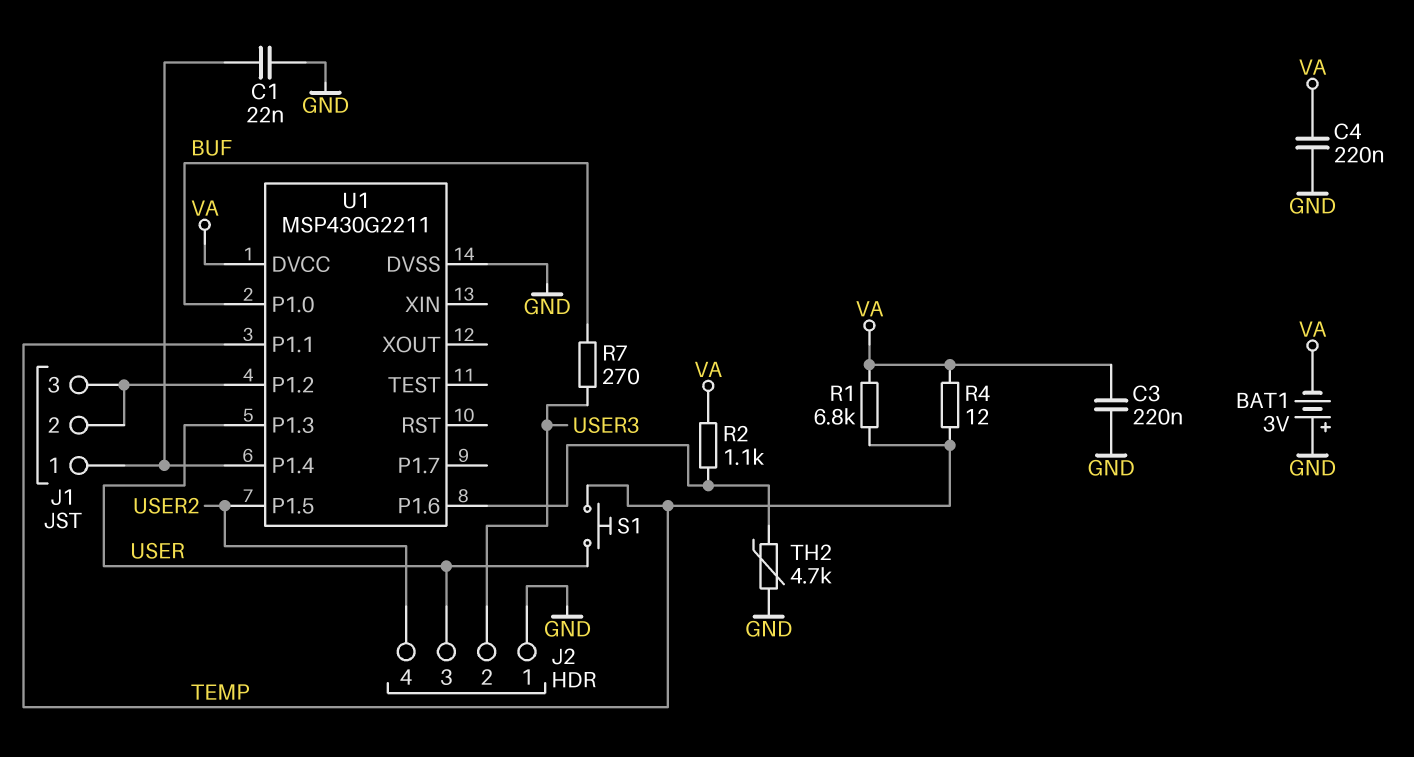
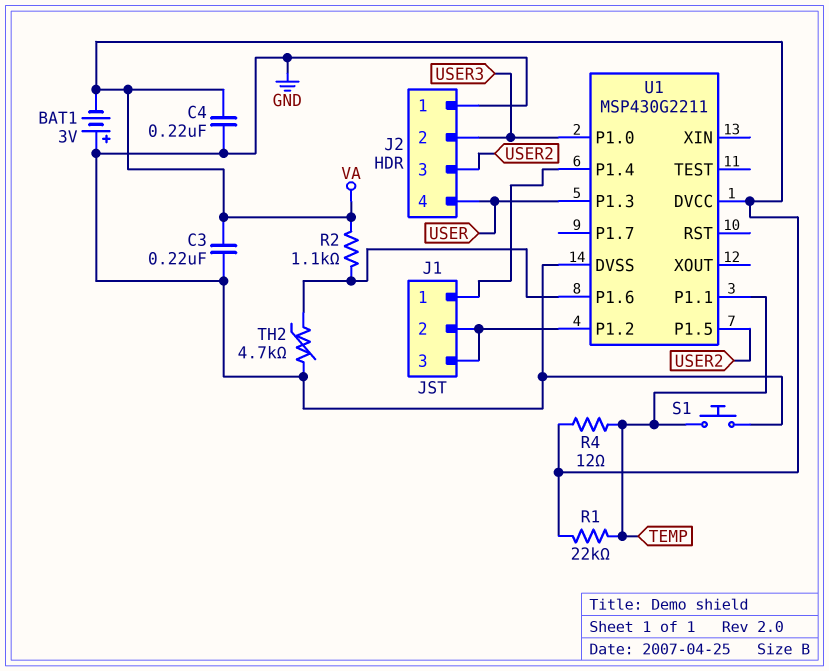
C1: 22nF (GND, J1/1) -> none
J2 pin 3: USER -> USER2
J2 pin 4: USER2 -> USER
R1: 6.8k (TEMP, VA) -> 22k (TEMP, VA)
R7: 270 (BUF, USER3) -> none
S1: button (TEMP, USER) -> button (GND, TEMP)
U1 pin P1.0: BUF -> USER3

